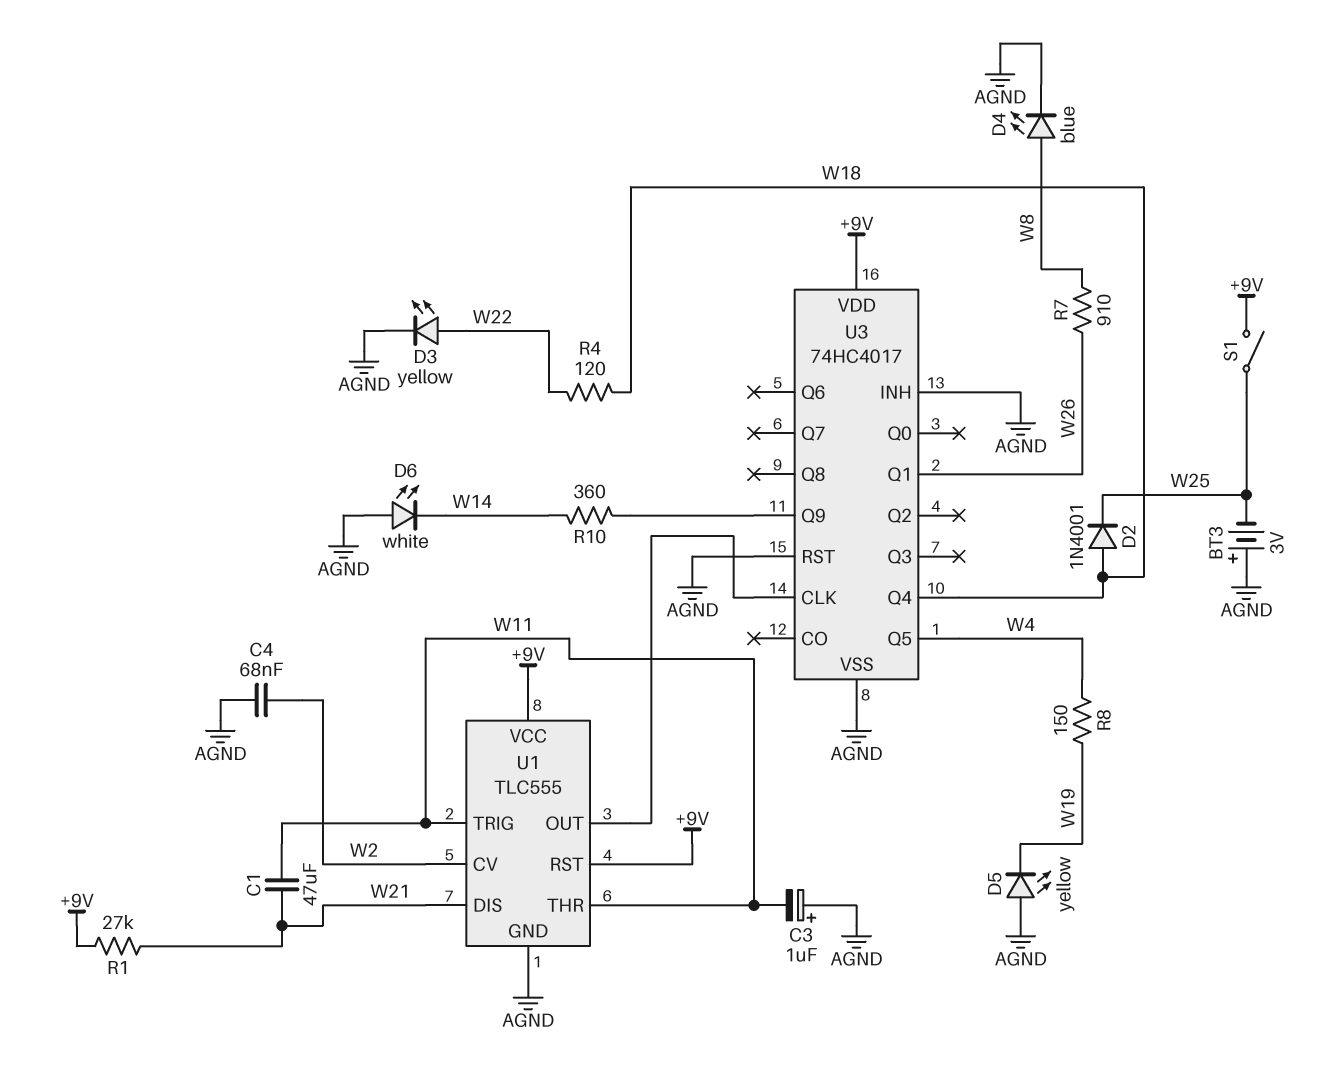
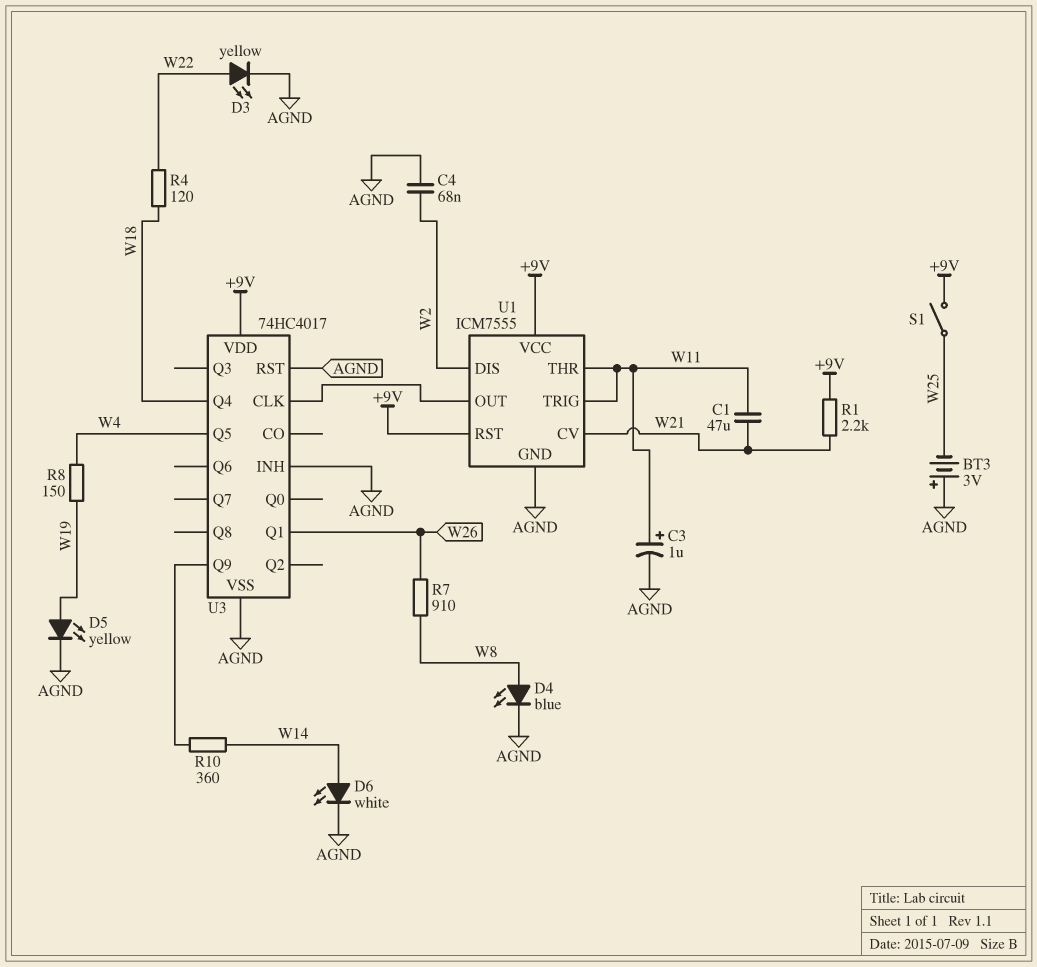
C3: 1uF (plus AGND, minus W11) -> 1uF (plus W11, minus AGND)
D2: diode 1N4001 (A W18, K W25) -> none
D5: LED yellow (A AGND, K W19) -> LED yellow (A W19, K AGND)
D6: LED white (A AGND, K W14) -> LED white (A W14, K AGND)
R1: 27k (+9V, W21) -> 2.2k (+9V, W21)
U1: TLC555 -> ICM7555
U1 pin CV: W2 -> W21
U1 pin DIS: W21 -> W2

